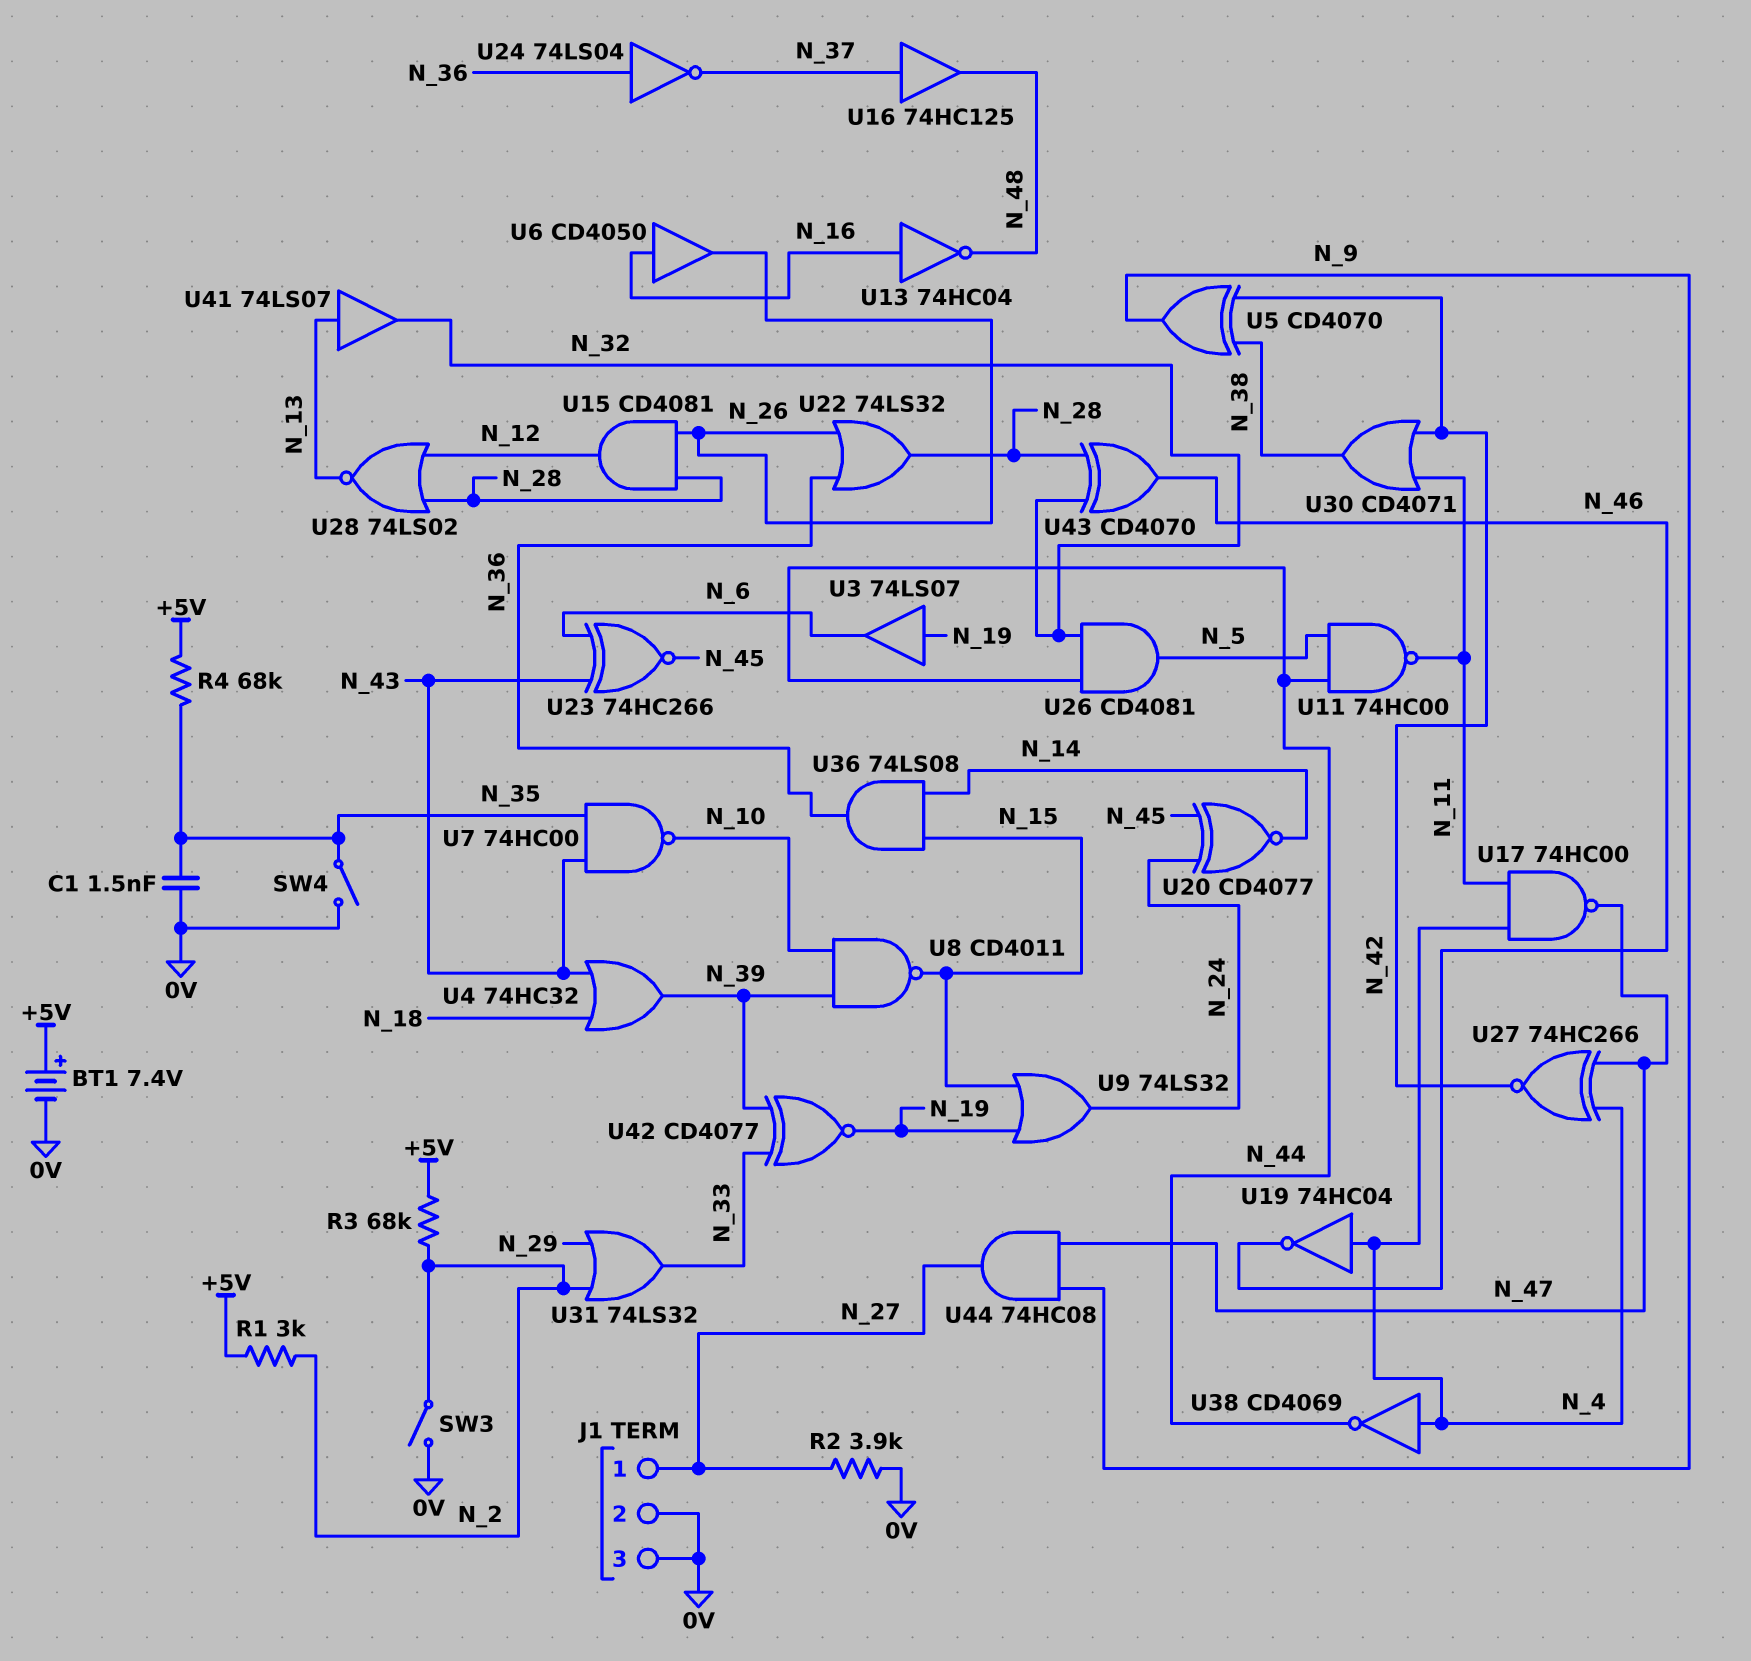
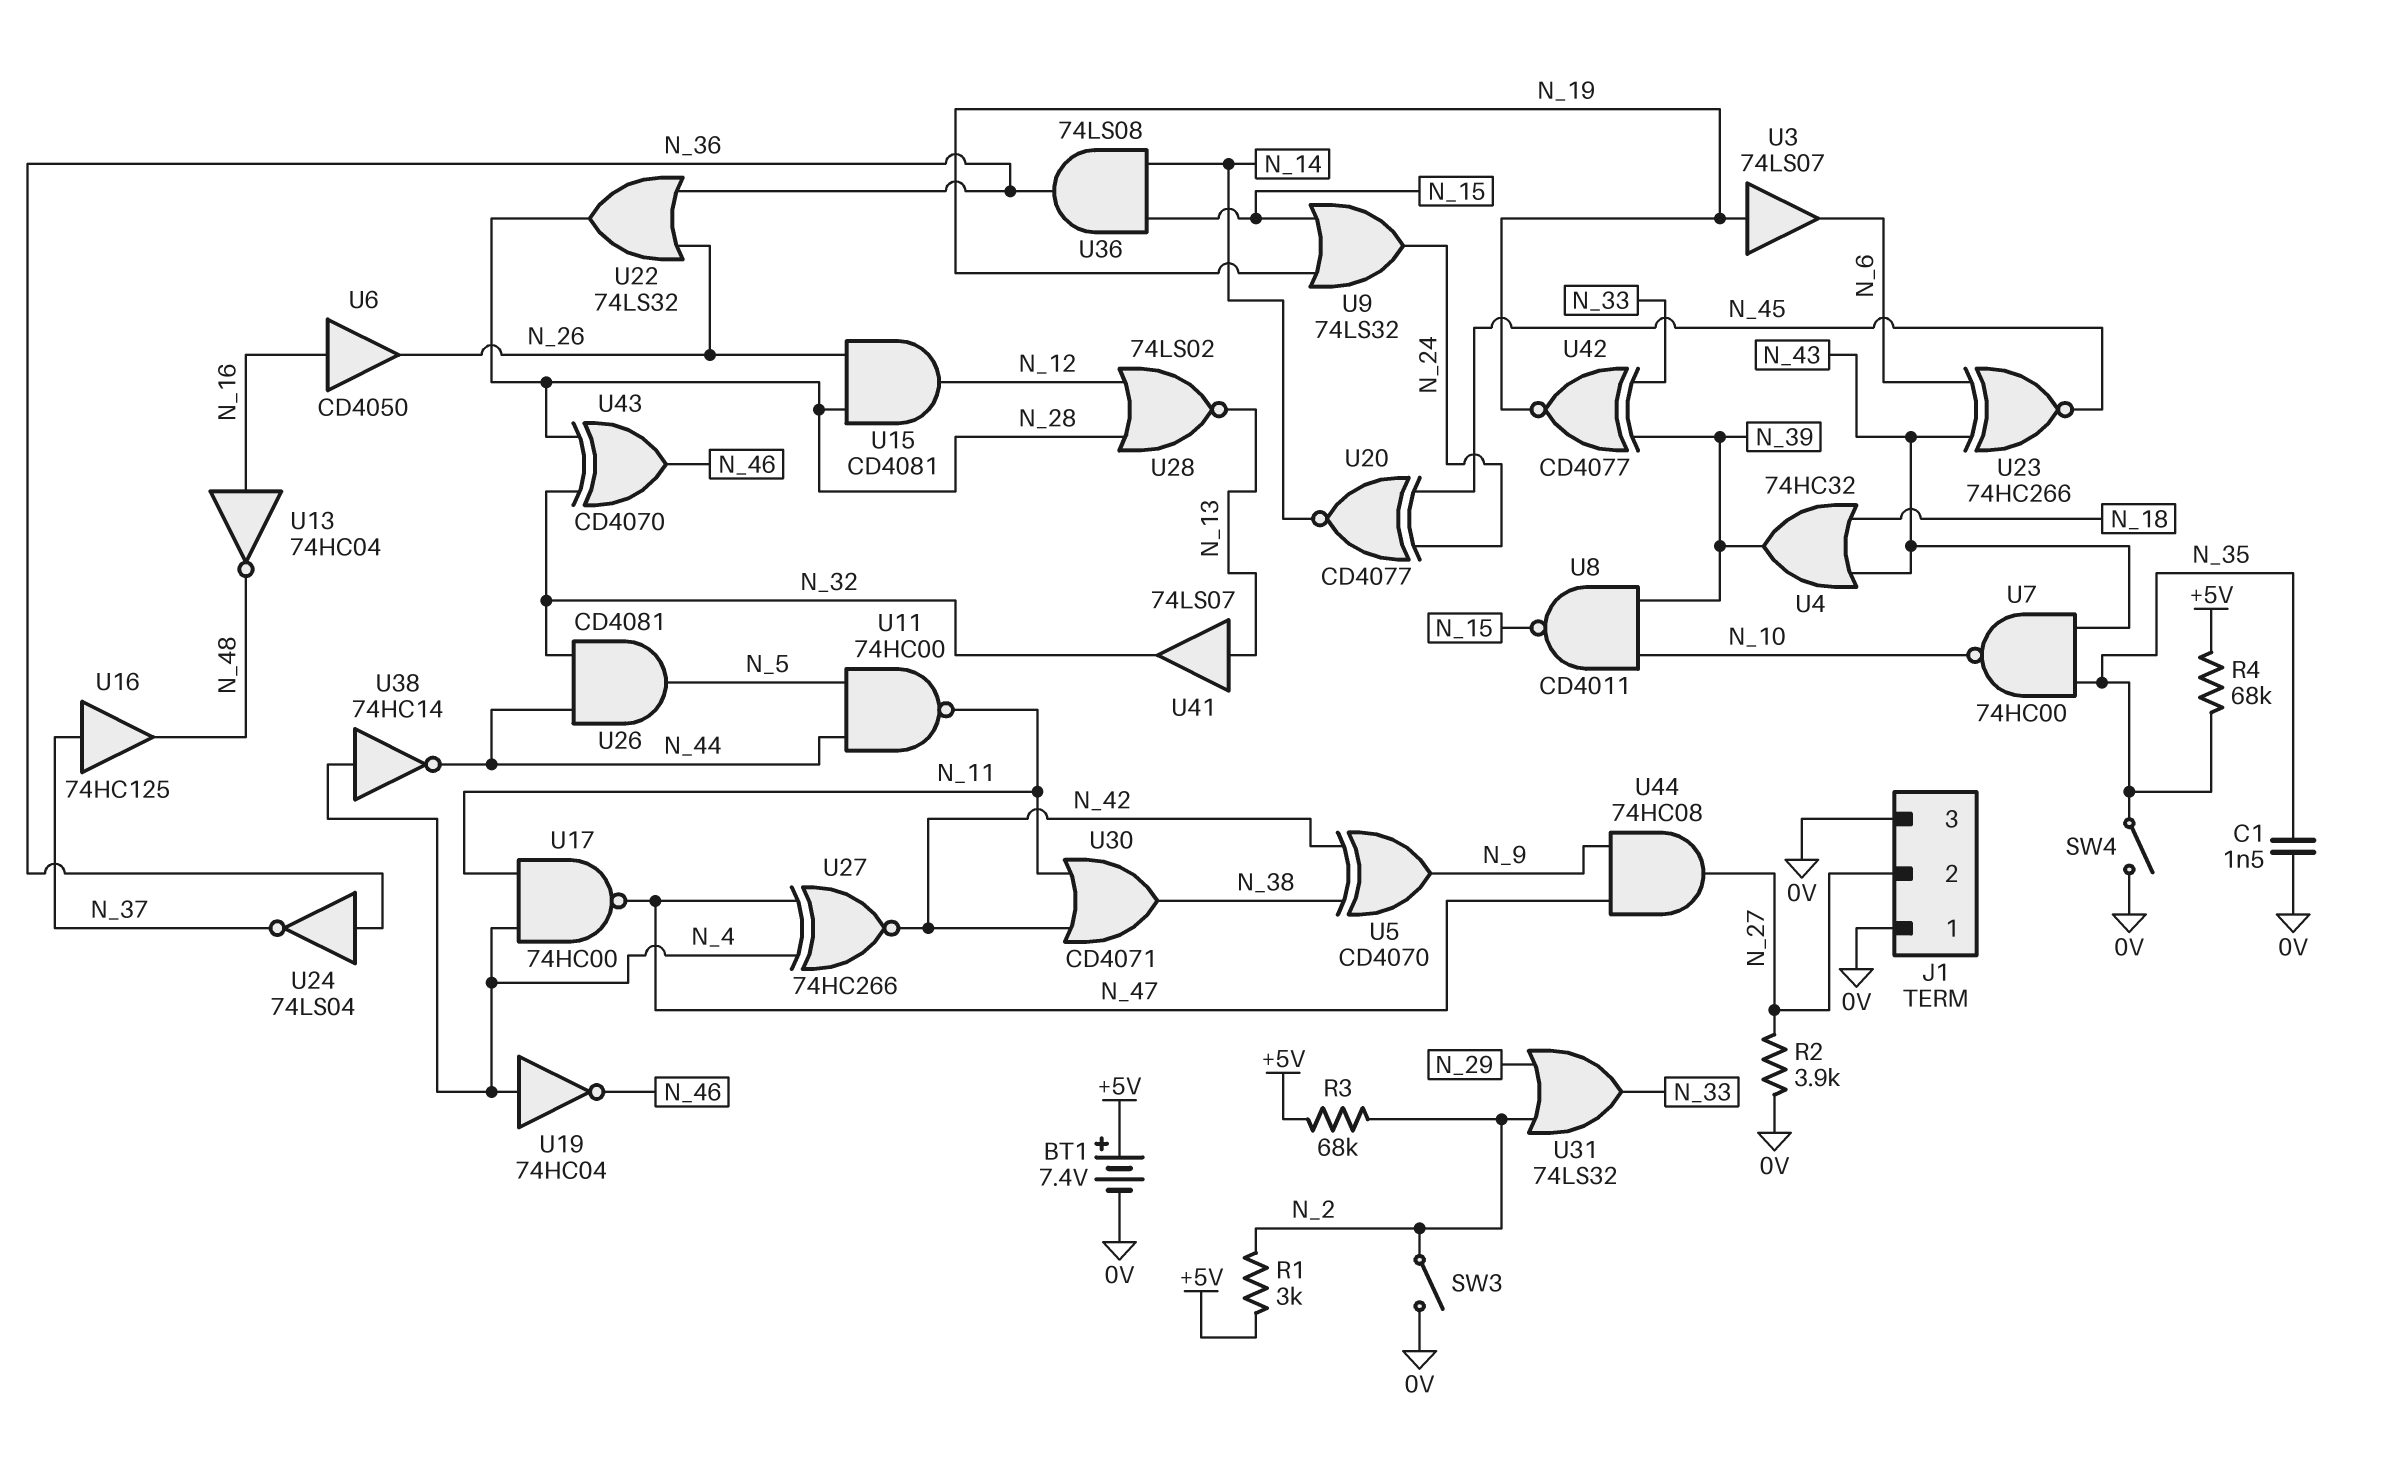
J1 pin 1: N_27 -> 0V
J1 pin 2: 0V -> N_27
U38: NOT CD4069 (in N_4, out N_44) -> NOT 74HC14 (in N_4, out N_44)

